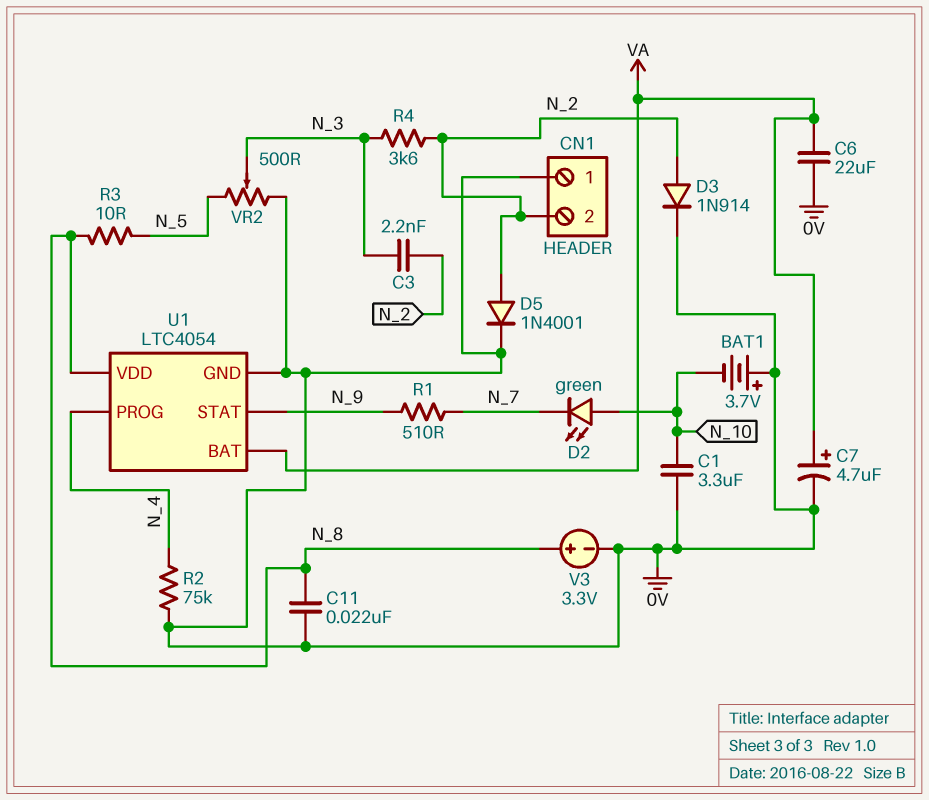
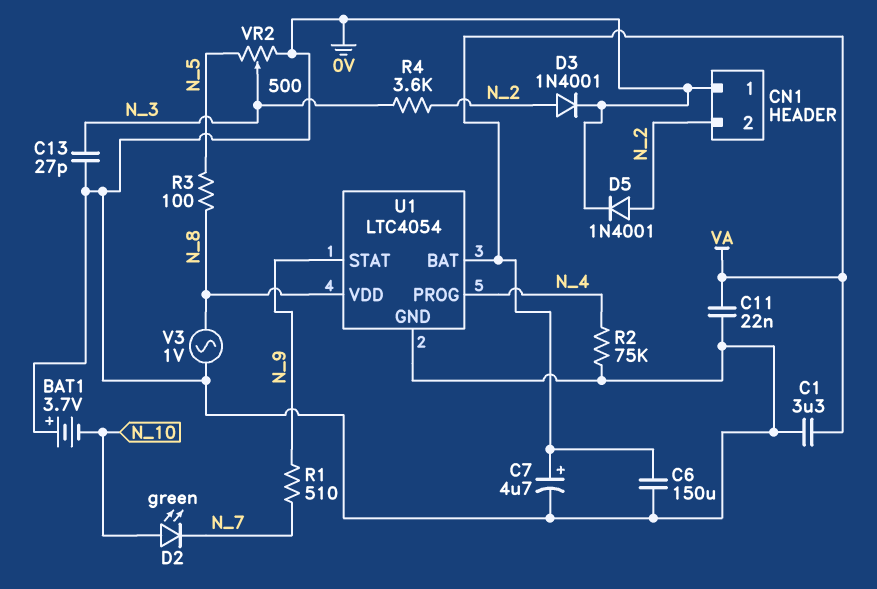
C1: 3.3uF (0V, N_10) -> 3.3uF (0V, VA)
C3: 2.2nF (N_2, N_3) -> none
C6: 22uF (0V, VA) -> 150uF (0V, VA)
C11: 22nF (0V, N_8) -> 22nF (0V, VA)
C13: none -> 27pF (0V, N_3)
D3: diode 1N914 (A N_2, K 0V) -> diode 1N4001 (A N_2, K 0V)
R3: 10 (N_5, N_8) -> 100 (N_5, N_8)
V3: 3.3V (plus N_8, minus 0V) -> AC 1V (0V, N_8)

